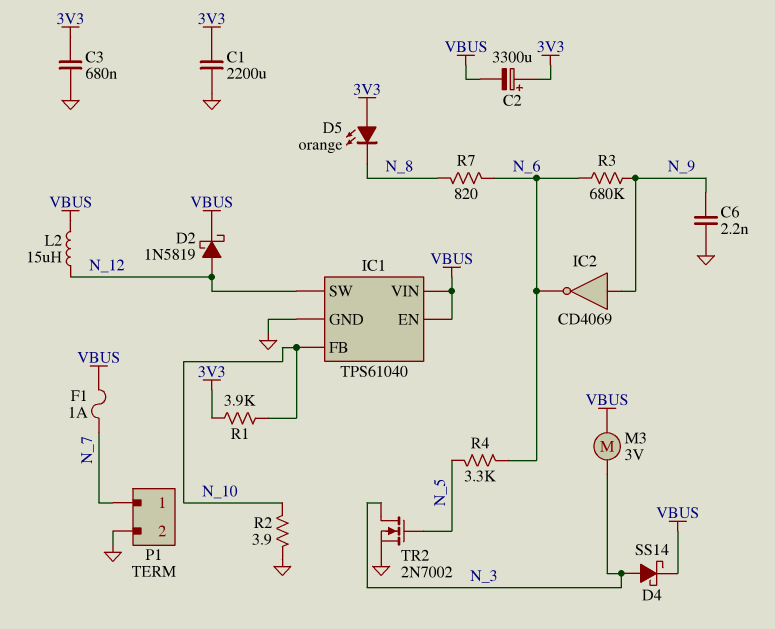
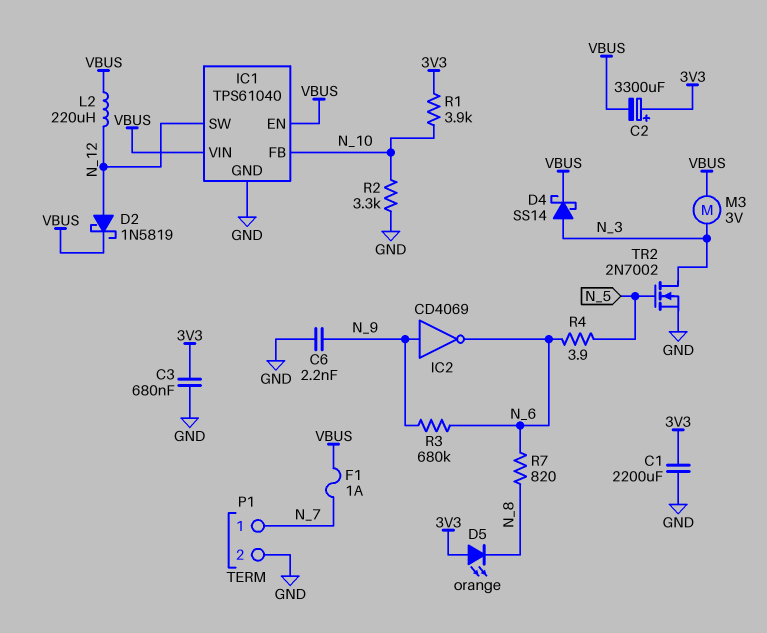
L2: 15uH (N_12, VBUS) -> 220uH (N_12, VBUS)
R2: 3.9 (GND, N_10) -> 3.3k (GND, N_10)
R4: 3.3k (N_5, N_6) -> 3.9 (N_5, N_6)

